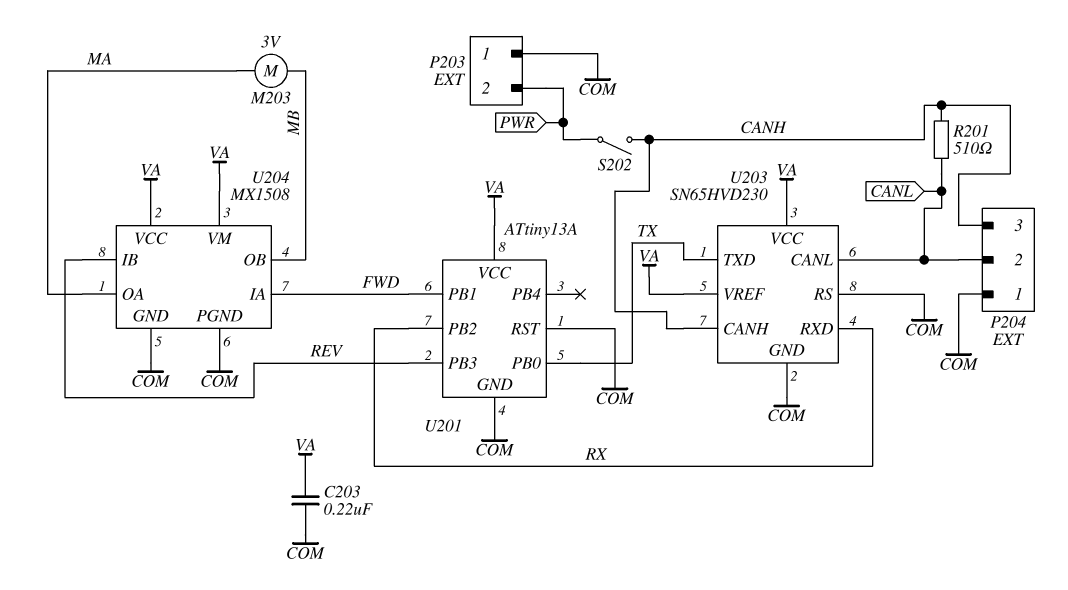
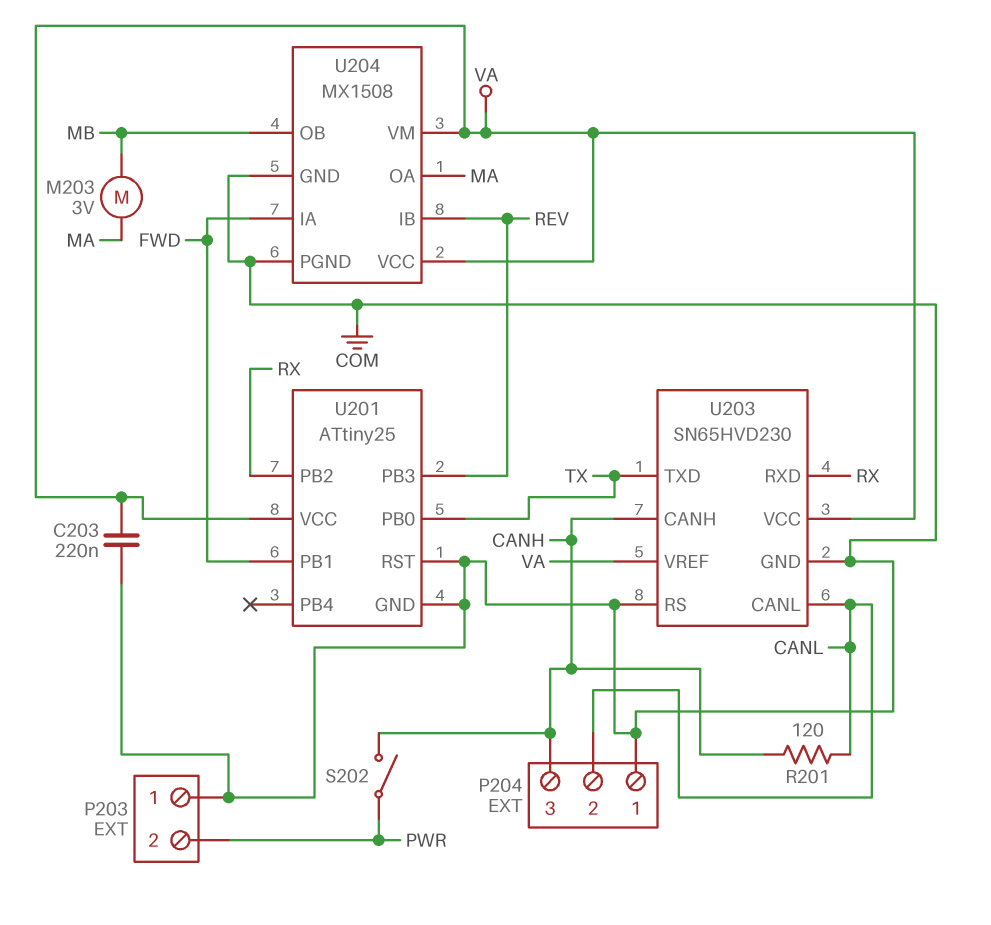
R201: 510 (CANH, CANL) -> 120 (CANH, CANL)
U201: ATtiny13A -> ATtiny25

